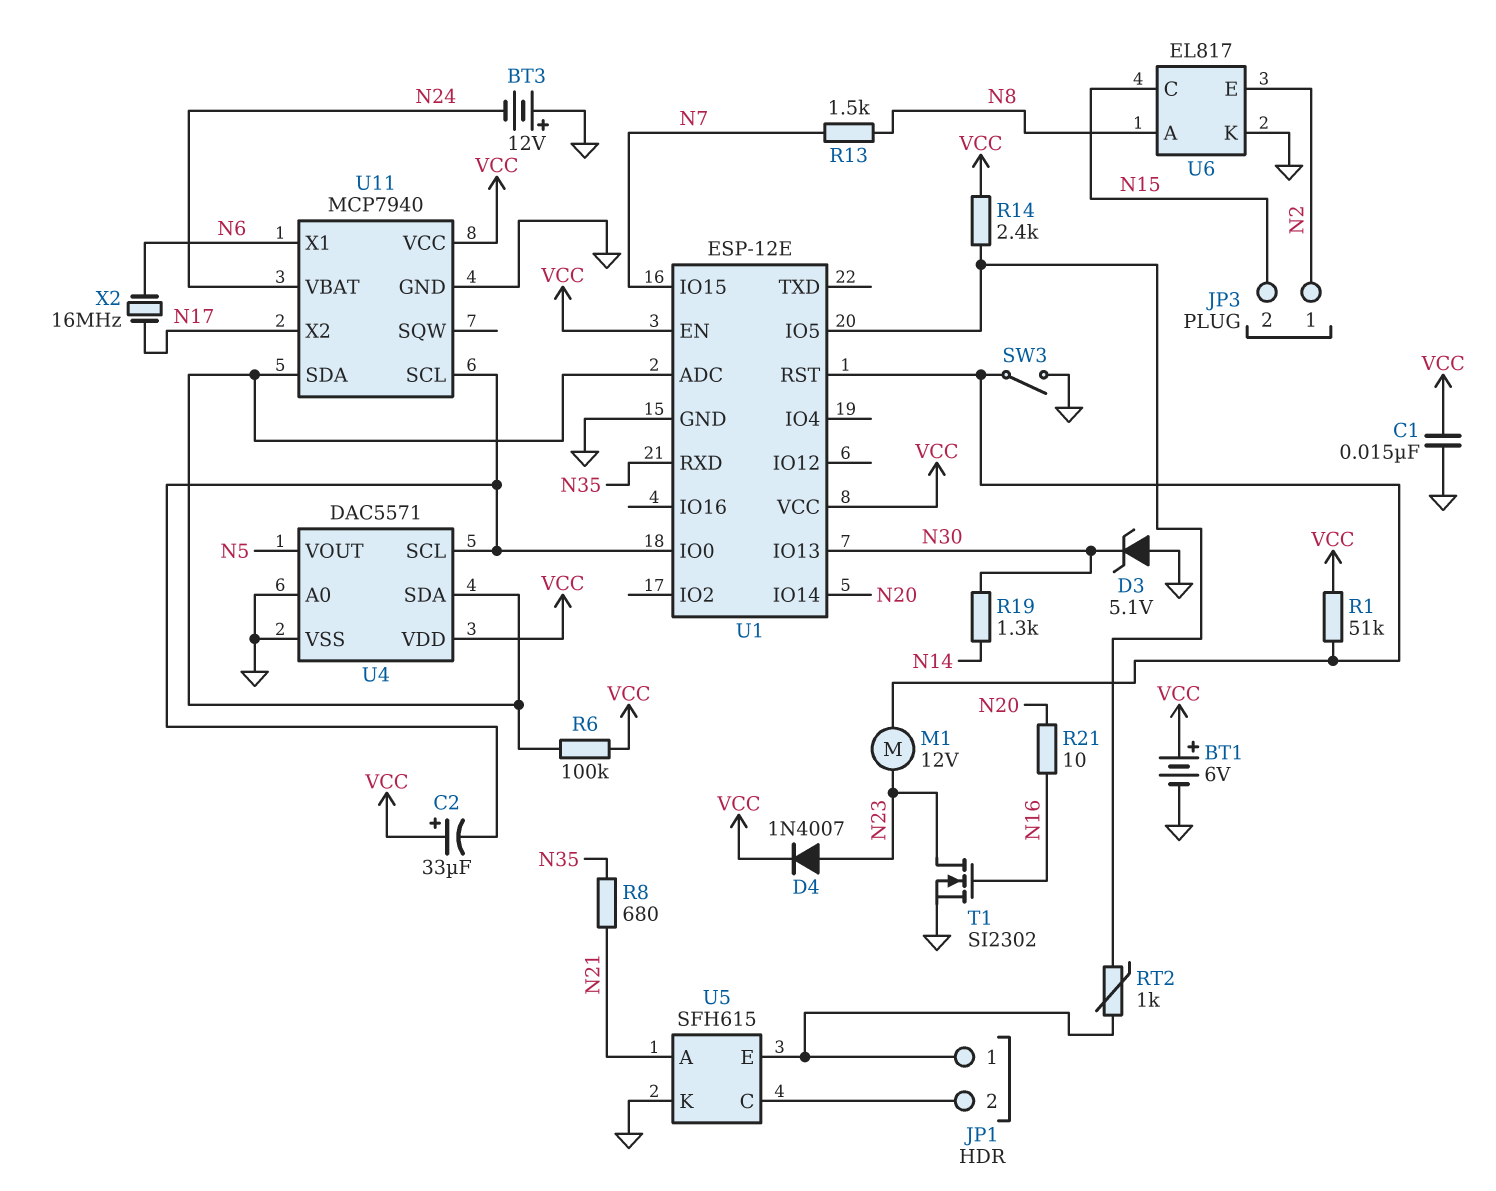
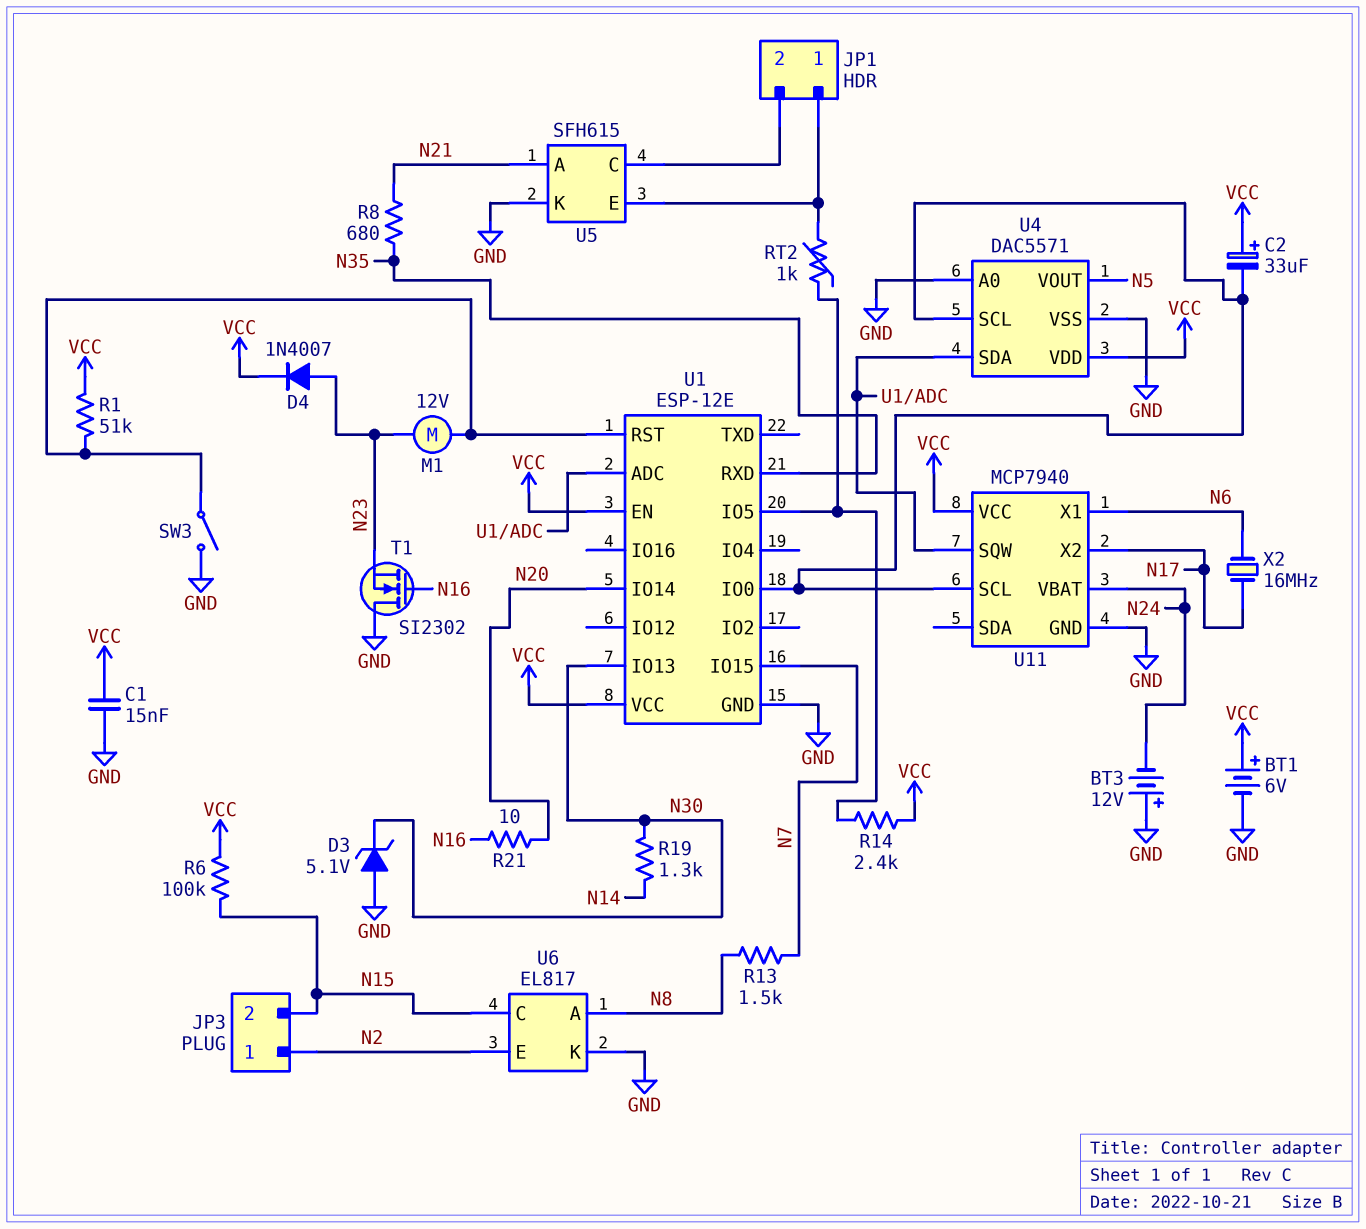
R6: 100k (U1/ADC, VCC) -> 100k (N15, VCC)
T1: NMOS SI2302 (G N16, D N23, S GND) -> NMOS SI2302 (G N16, D GND, S N23)
U11 pin SDA: U1/ADC -> none
U11 pin SQW: none -> U1/ADC

